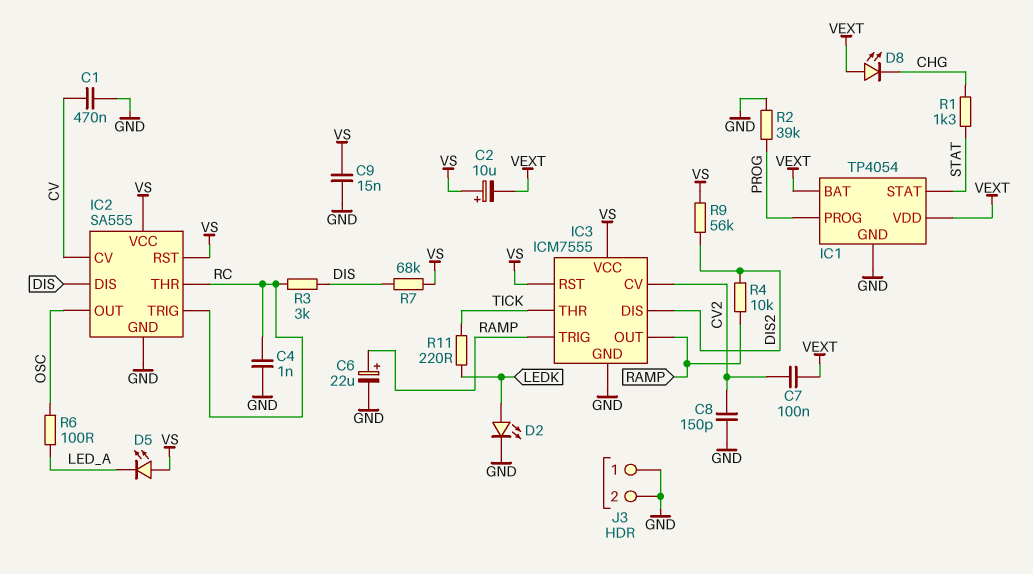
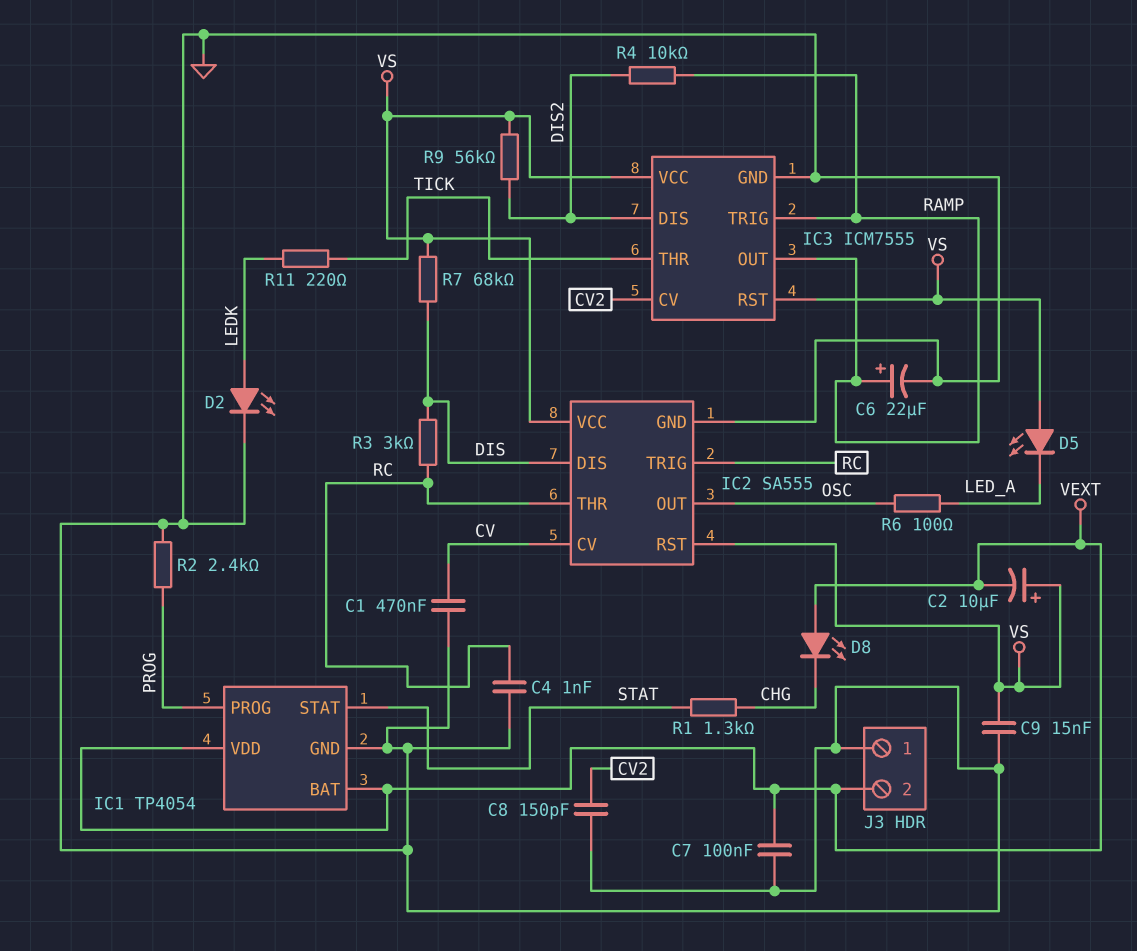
C7: 100nF (CV2, VEXT) -> 100nF (GND, VEXT)
J3 pin 2: GND -> VEXT
R2: 39k (GND, PROG) -> 2.4k (GND, PROG)

